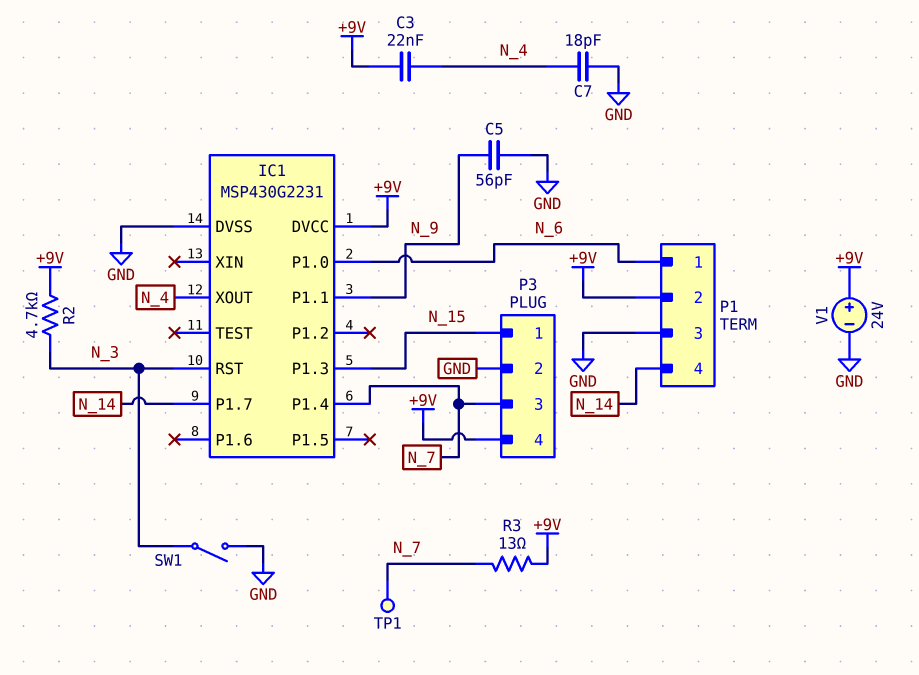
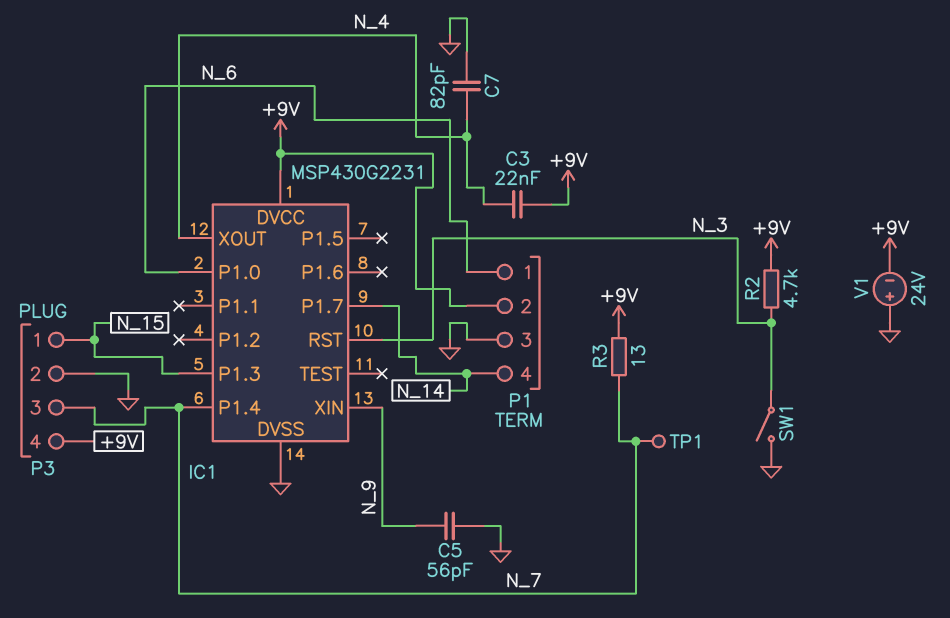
C7: 18pF (GND, N_4) -> 82pF (GND, N_4)
IC1 pin P1.1: N_9 -> none
IC1 pin XIN: none -> N_9
V1: 24V (plus +9V, minus GND) -> 24V (plus GND, minus +9V)

